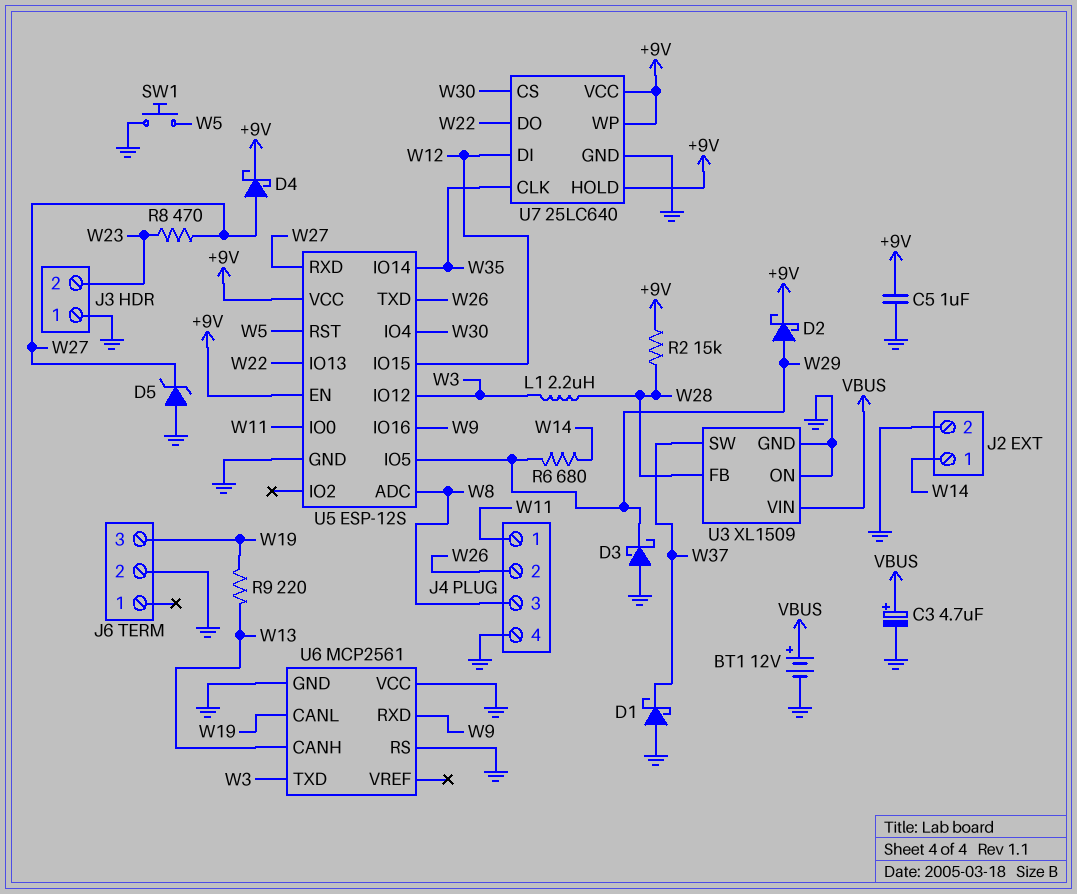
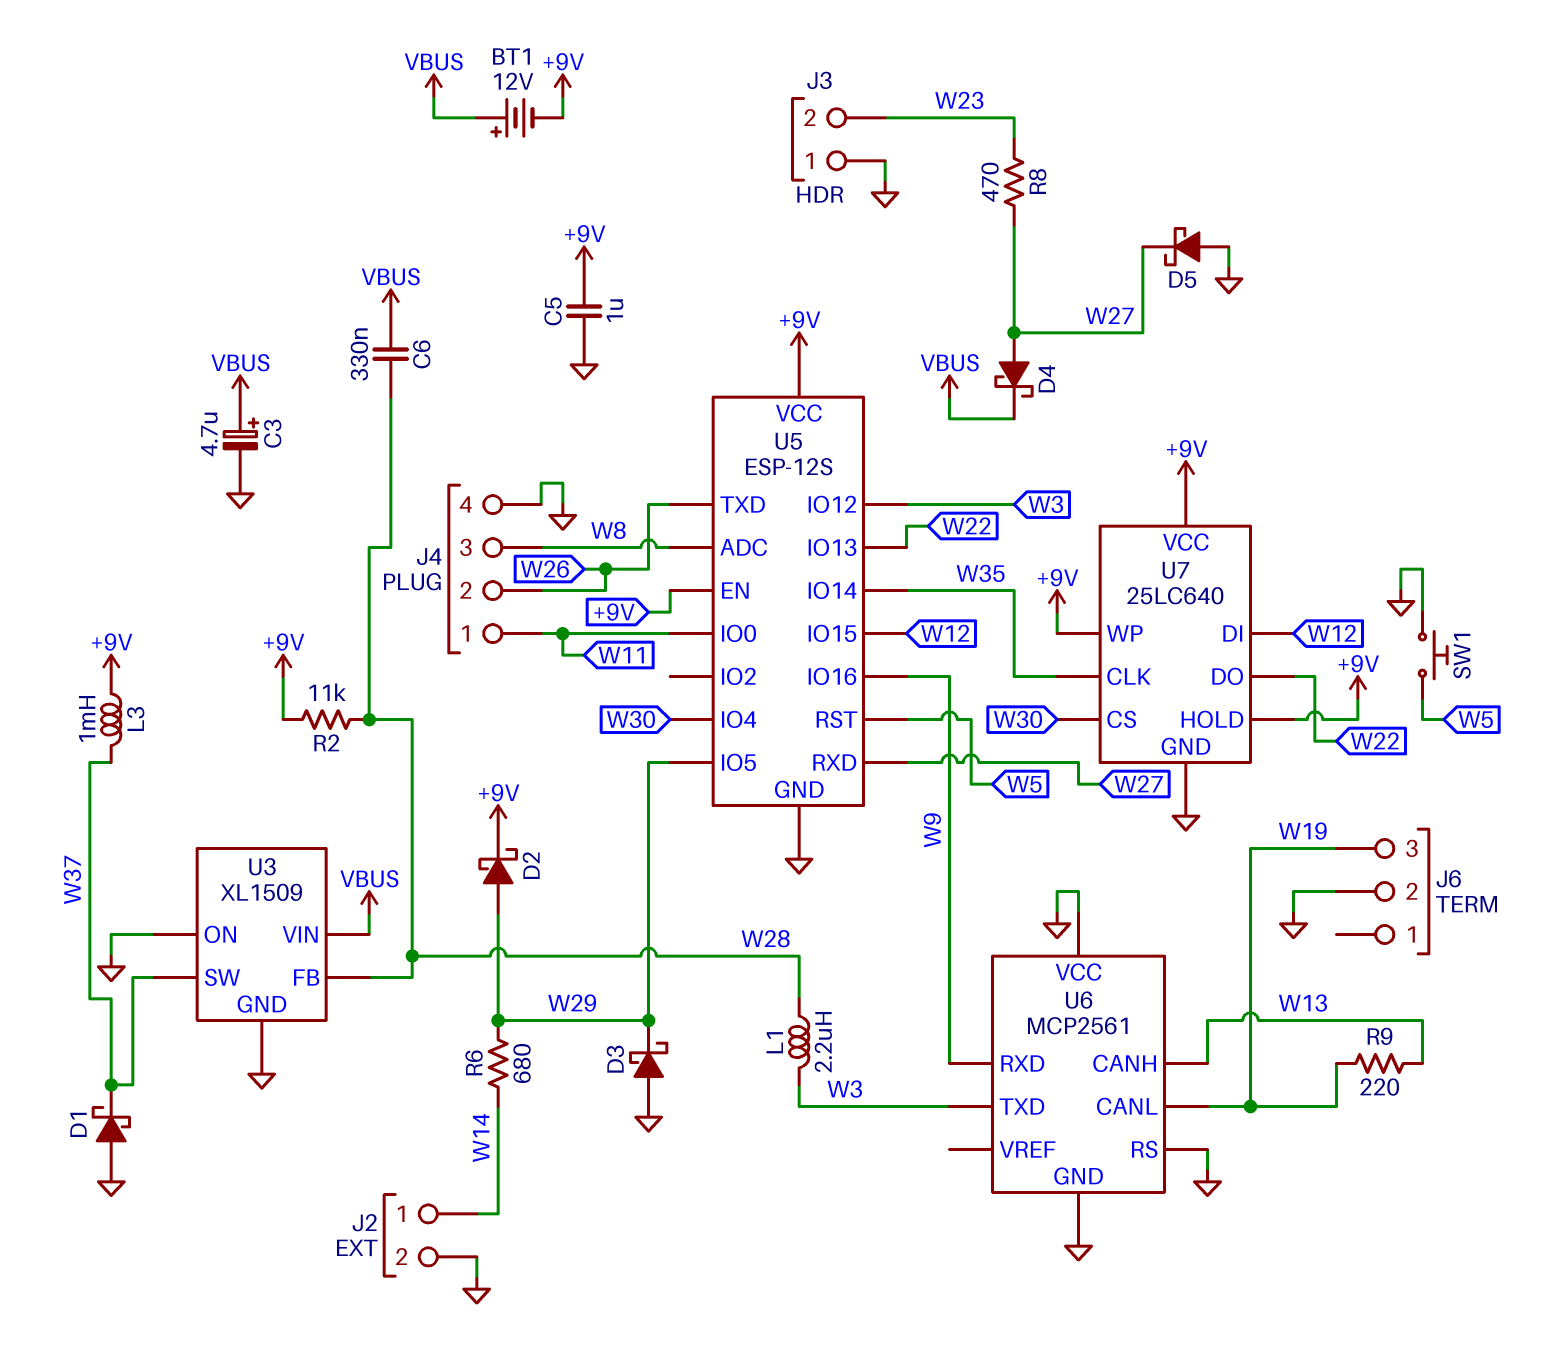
BT1: 12V (plus VBUS, minus GND) -> 12V (plus VBUS, minus +9V)
C6: none -> 330nF (VBUS, W28)
D4: schottky (A W27, K +9V) -> schottky (A W27, K VBUS)
D5: zener (A GND, K W27) -> schottky (A GND, K W27)
L3: none -> 1mH (+9V, W37)
R2: 15k (+9V, W28) -> 11k (+9V, W28)

